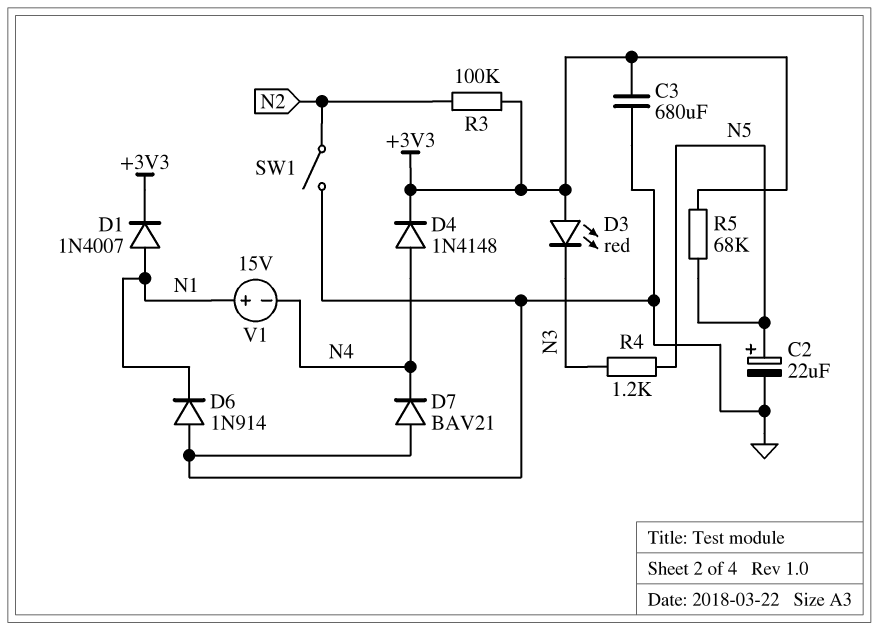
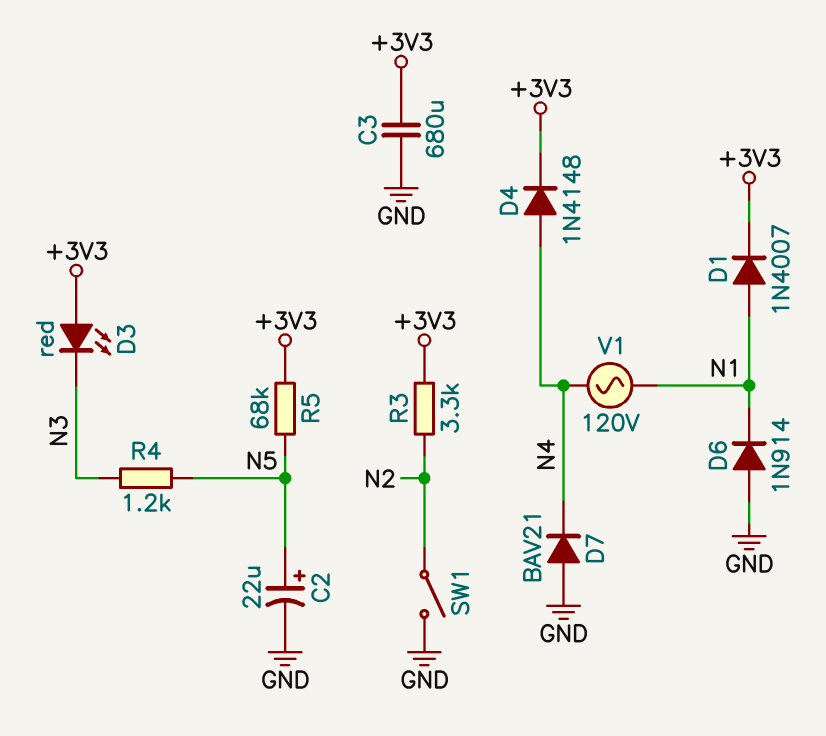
R3: 100k (+3V3, N2) -> 3.3k (+3V3, N2)
V1: 15V (plus N1, minus N4) -> AC 120V (N1, N4)

